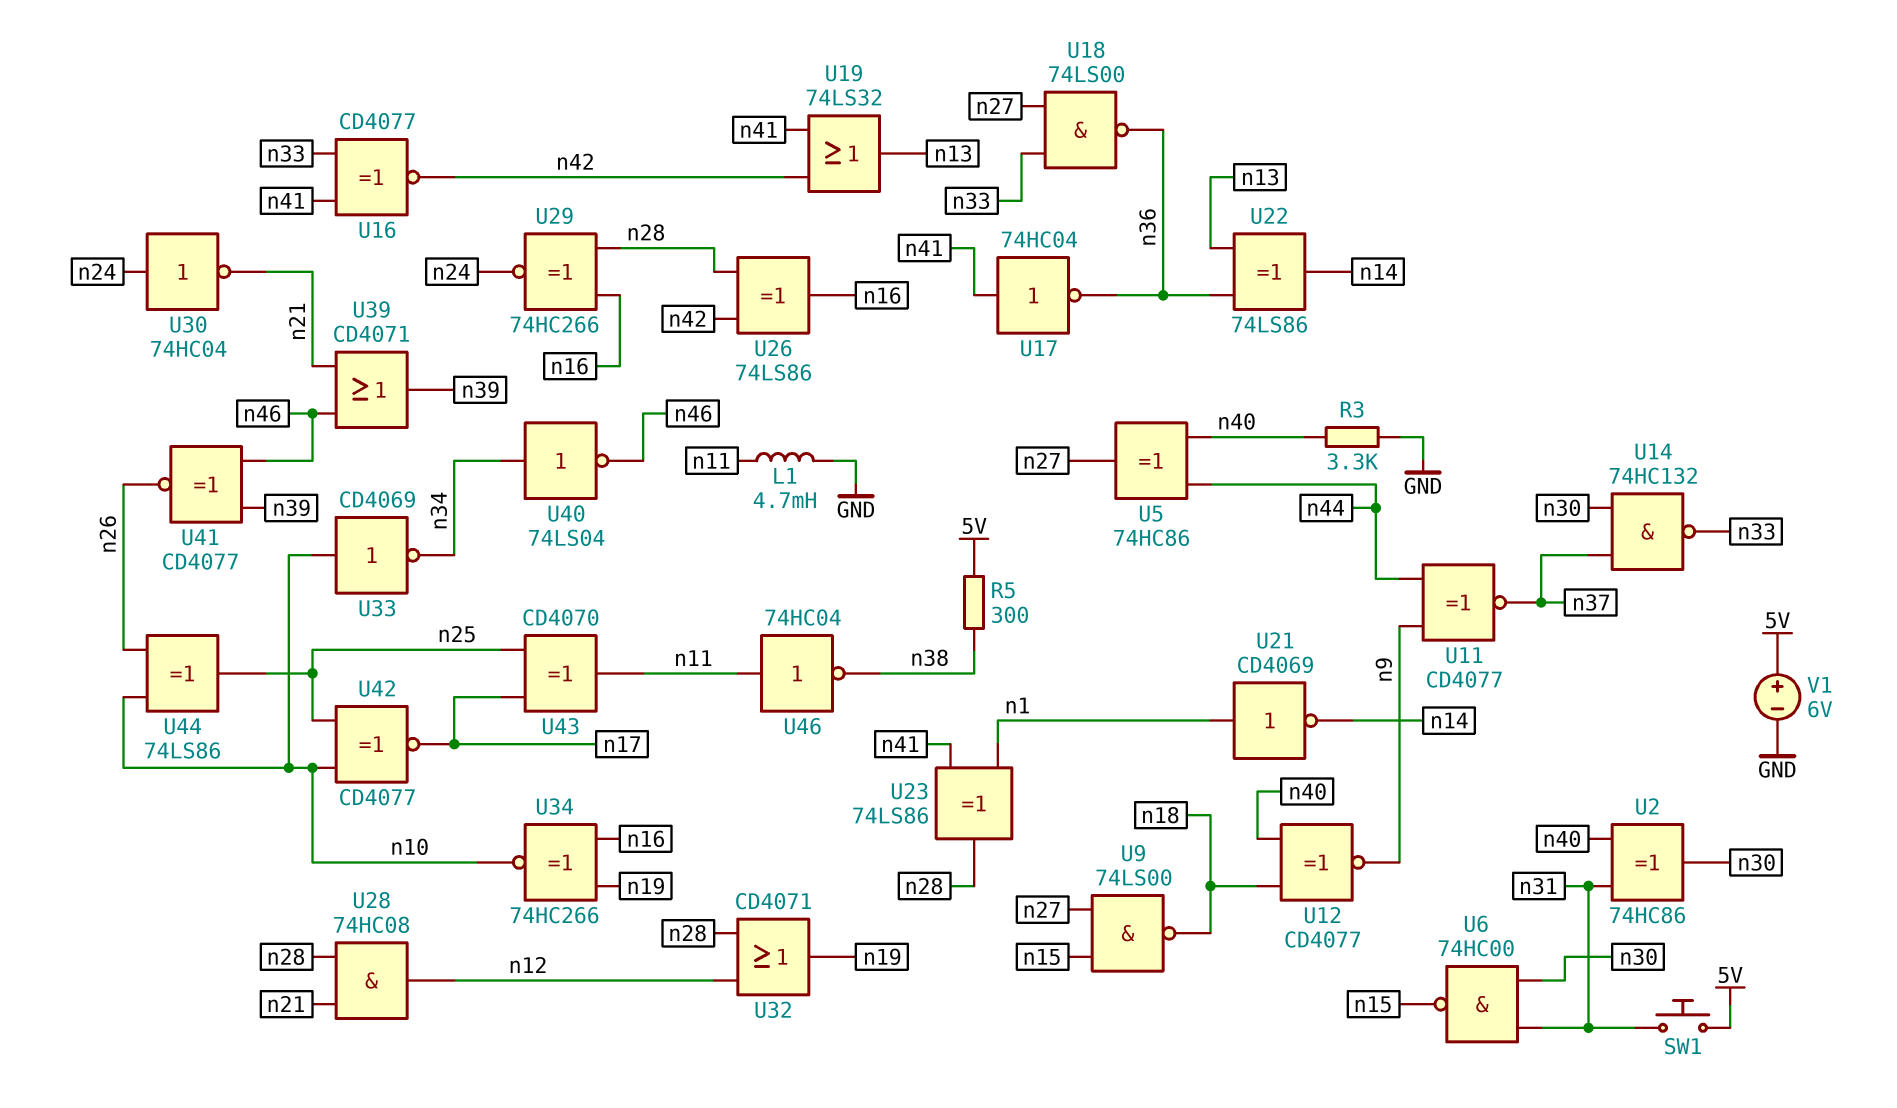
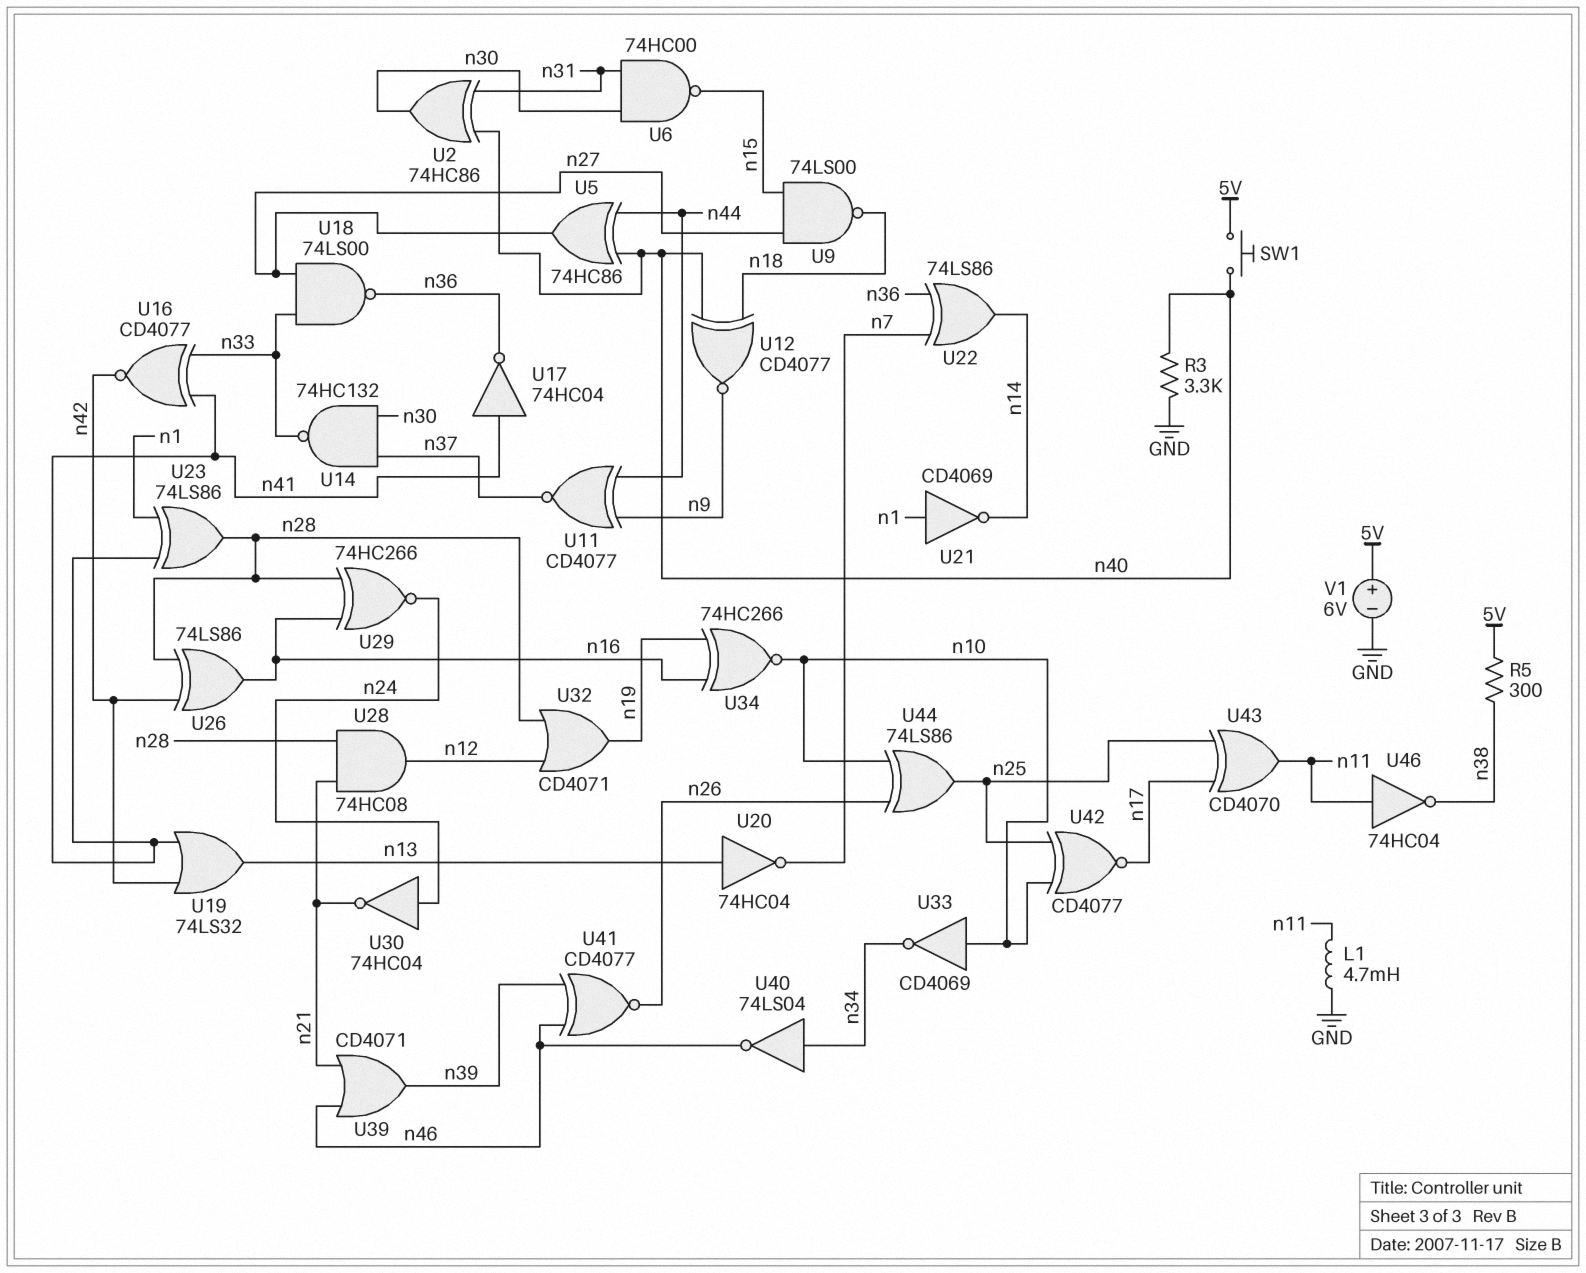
SW1: button (5V, n31) -> button (5V, n40)
U20: none -> NOT 74HC04 (in n13, out n7)
U22: XOR 74LS86 (in n13, in n36, out n14) -> XOR 74LS86 (in n7, in n36, out n14)

